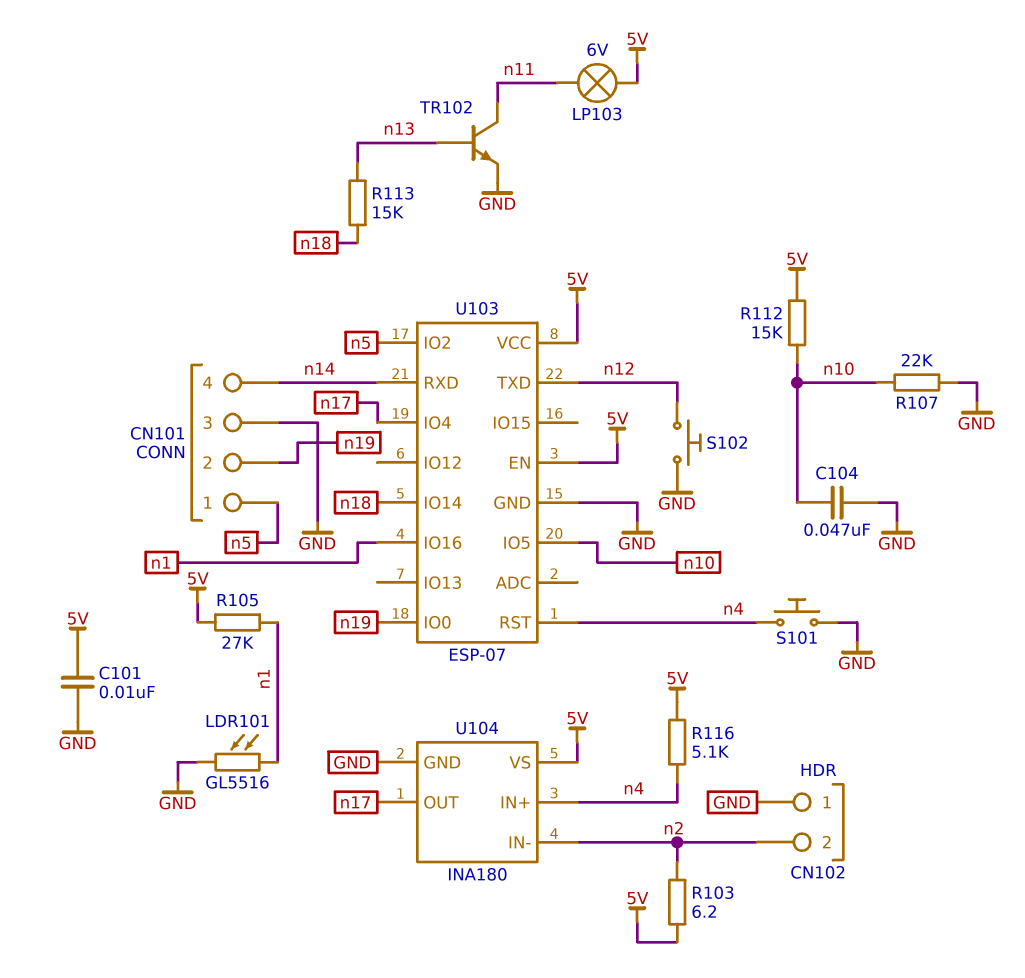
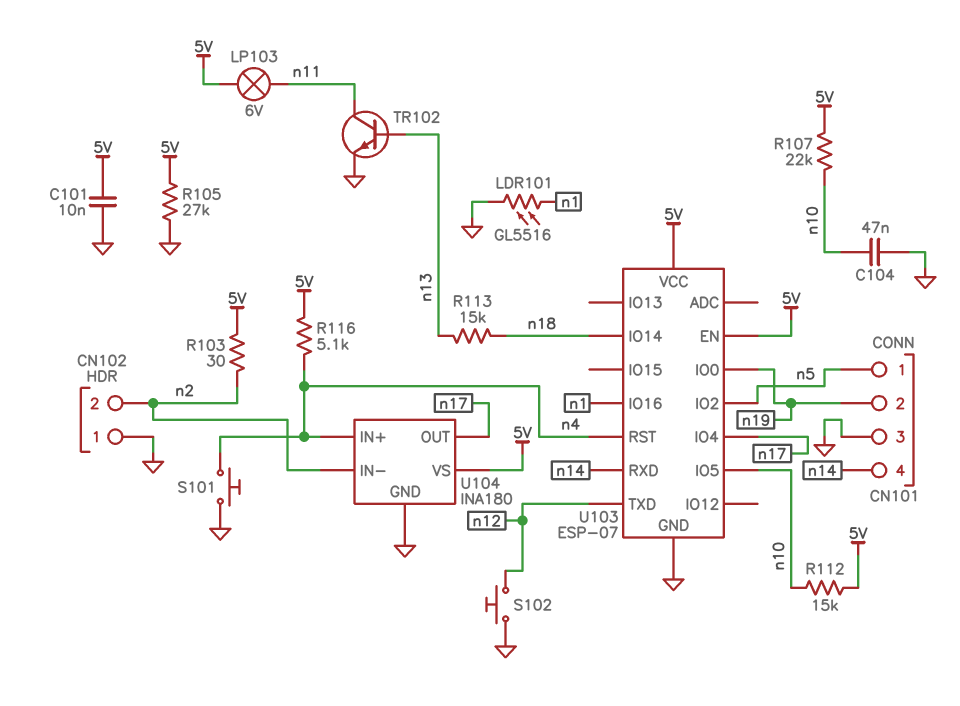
R103: 6.2 (5V, n2) -> 30 (5V, n2)
R105: 27k (5V, n1) -> 27k (5V, GND)
R107: 22k (GND, n10) -> 22k (5V, n10)

